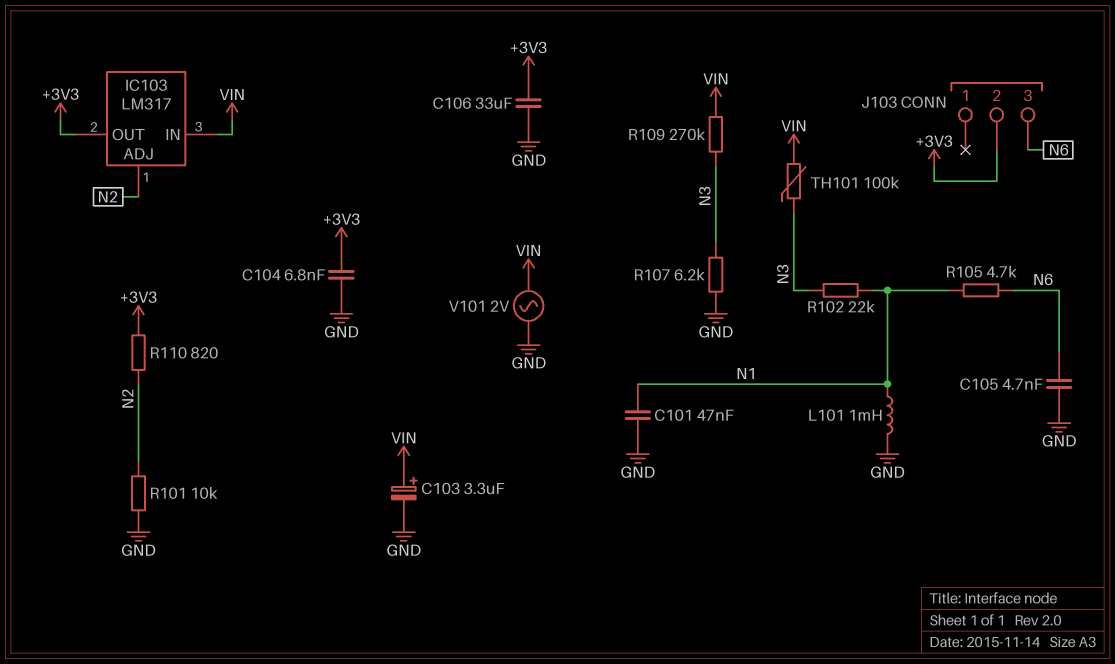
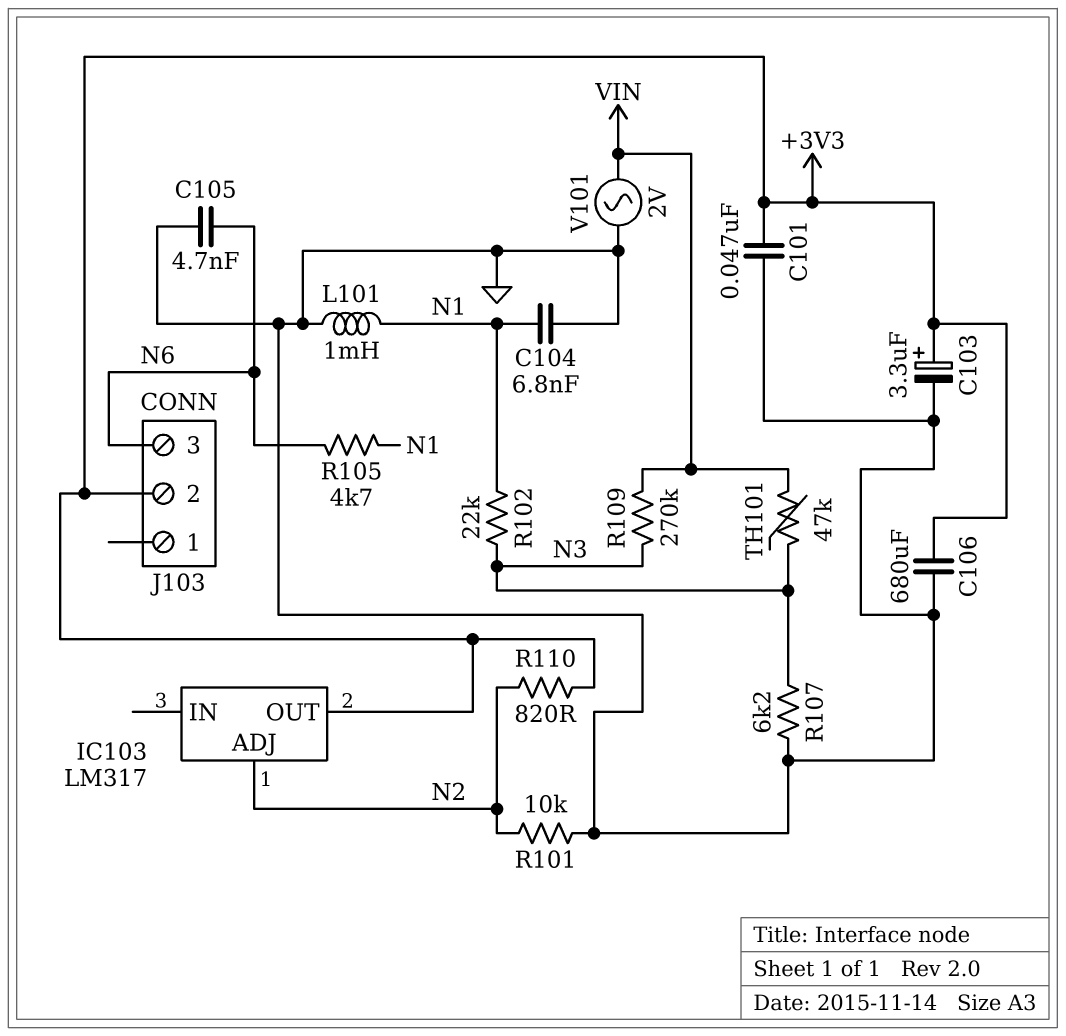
C101: 47nF (GND, N1) -> 47nF (+3V3, GND)
C103: 3.3uF (plus VIN, minus GND) -> 3.3uF (plus +3V3, minus GND)
C104: 6.8nF (+3V3, GND) -> 6.8nF (GND, N1)
C106: 33uF (+3V3, GND) -> 680uF (+3V3, GND)
IC103 pin IN: VIN -> none
TH101: 100k (N3, VIN) -> 47k (N3, VIN)

